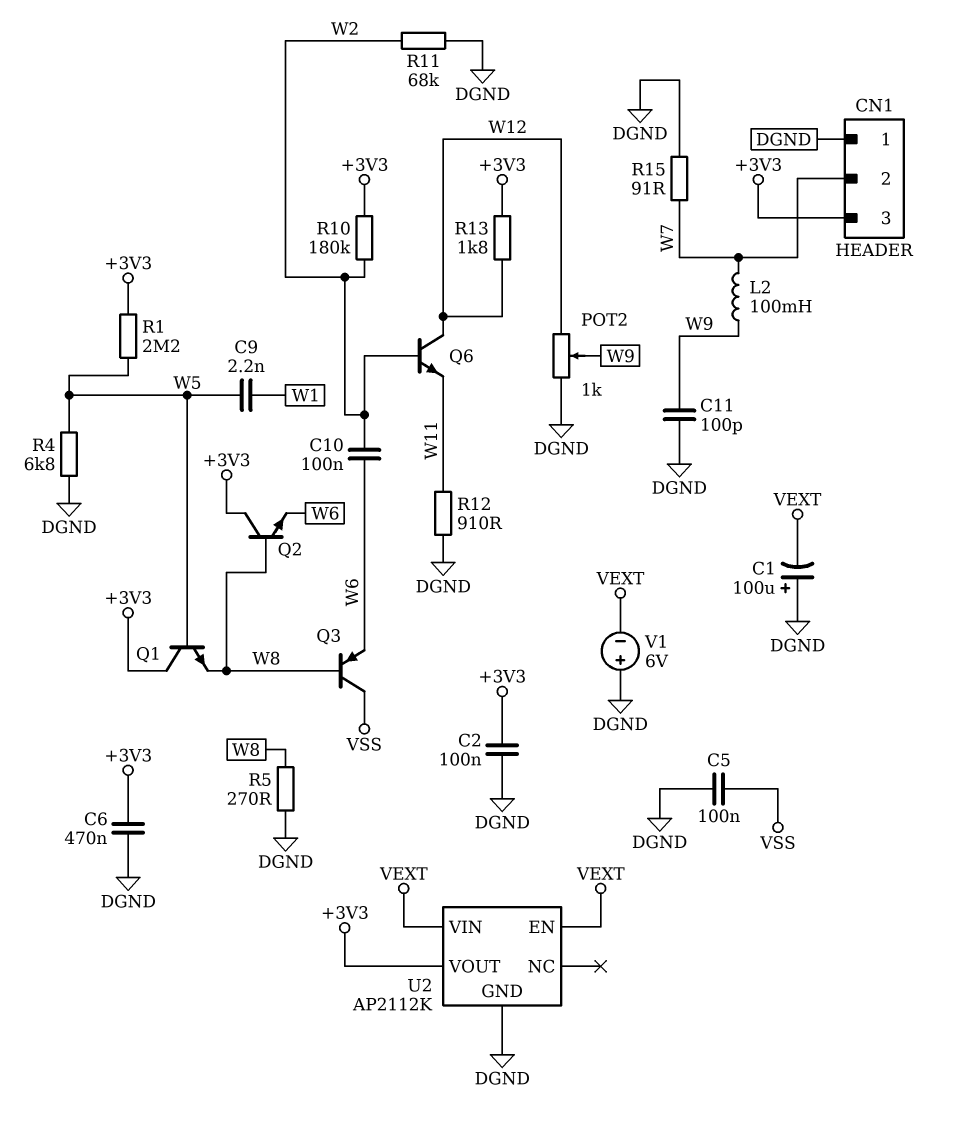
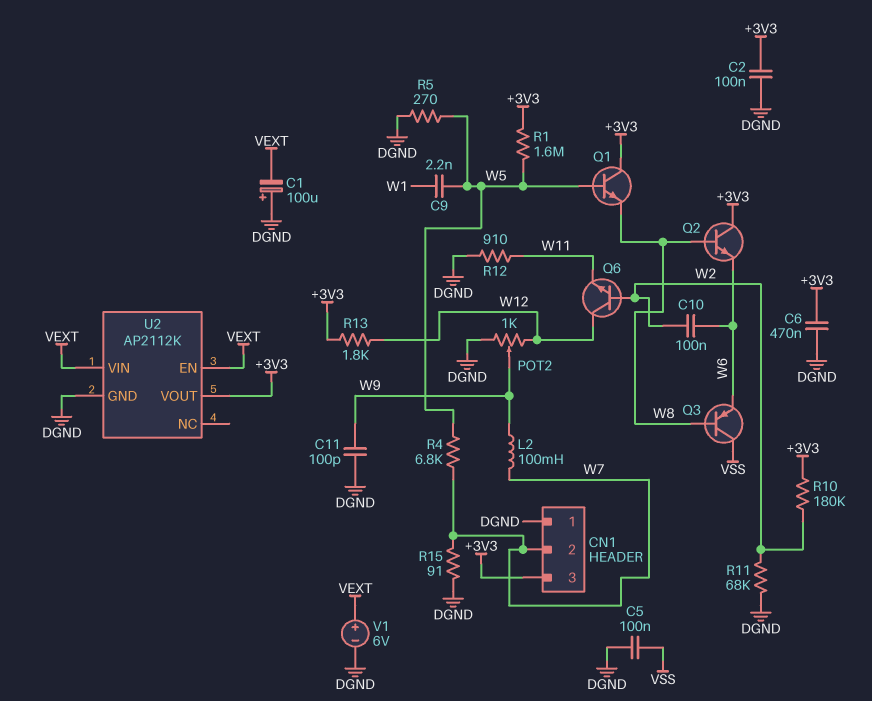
R1: 2.2M (+3V3, W5) -> 1.6M (+3V3, W5)
R4: 6.8k (DGND, W5) -> 6.8k (W5, W7)
R5: 270 (DGND, W8) -> 270 (DGND, W5)
V1: 6V (plus DGND, minus VEXT) -> 6V (plus VEXT, minus DGND)

